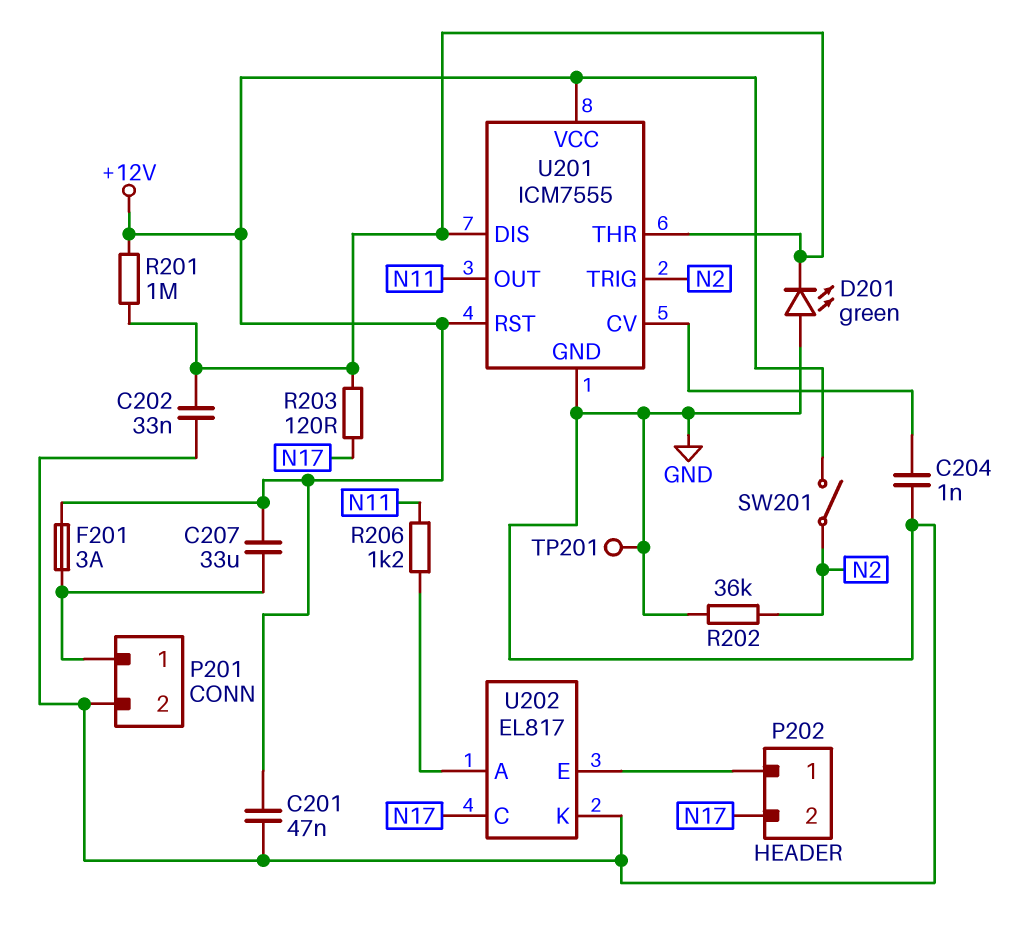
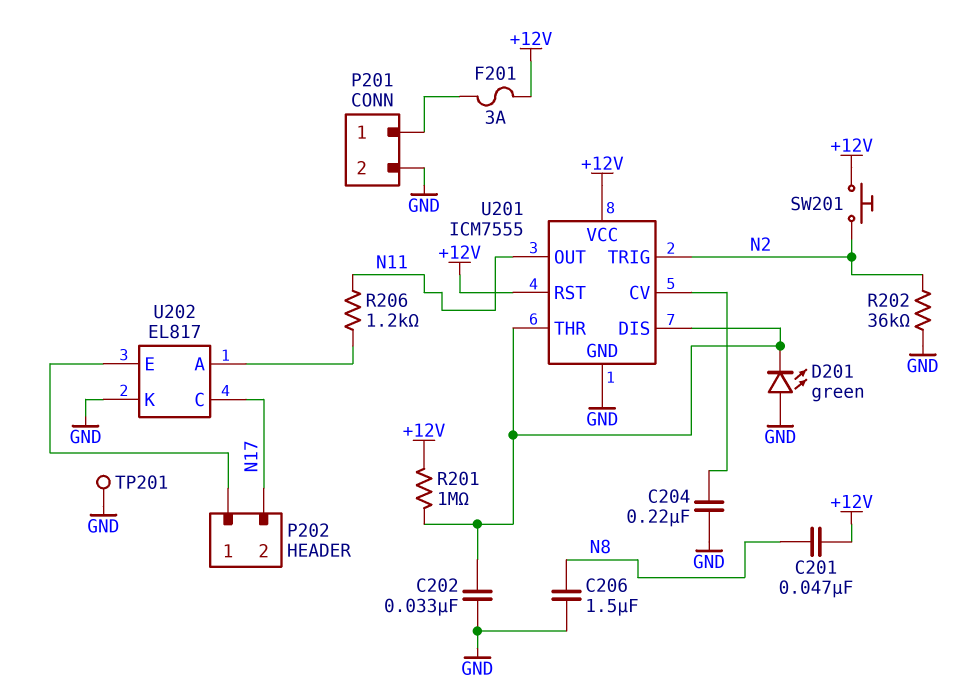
C201: 47nF (+12V, GND) -> 47nF (+12V, N8)
C204: 1nF (GND, U201/CV) -> 220nF (GND, U201/CV)
C206: none -> 1.5uF (GND, N8)
C207: 33uF (+12V, P201/1) -> none
R203: 120 (N17, U201/DIS) -> none
SW201: switch (+12V, N2) -> button (+12V, N2)

